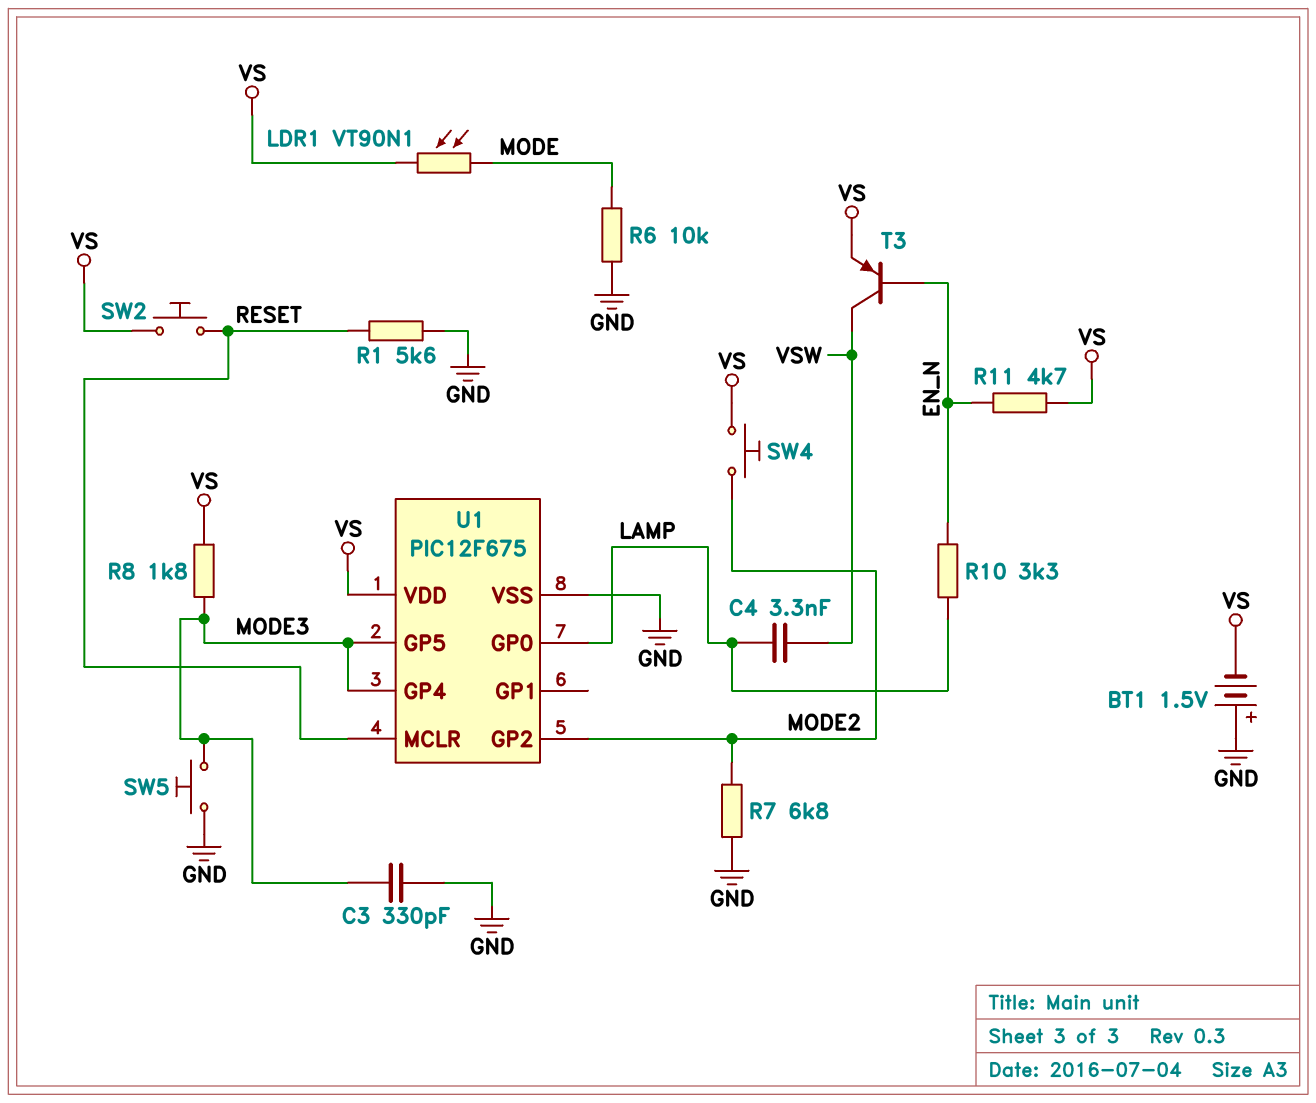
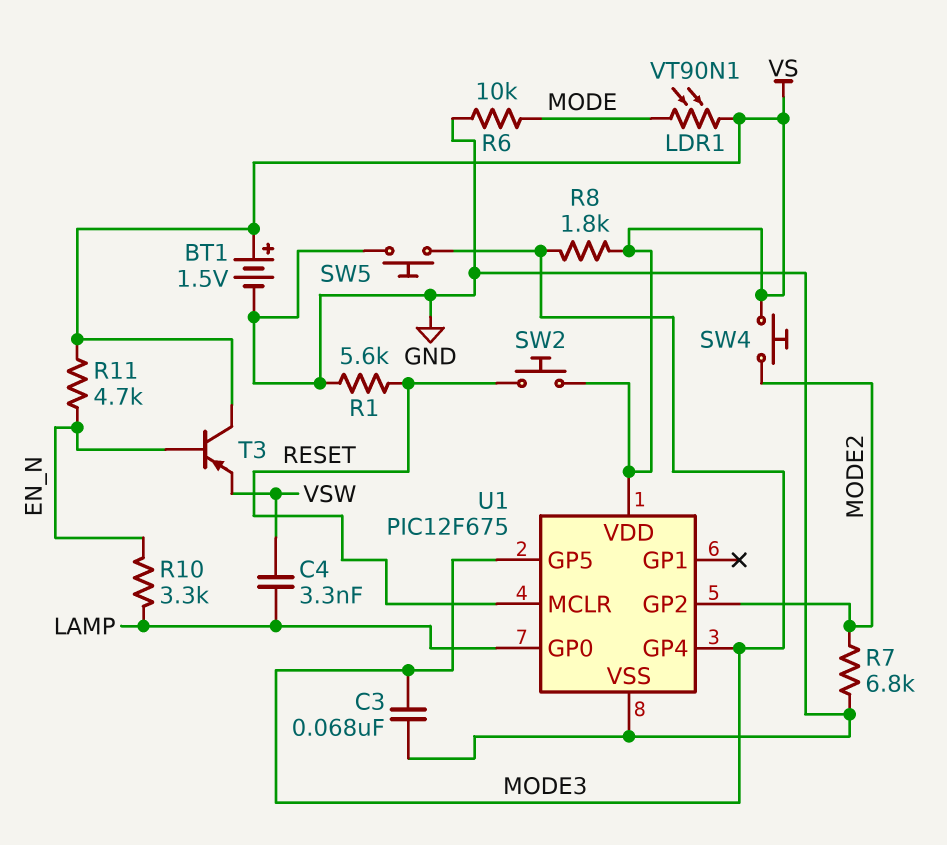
BT1: 1.5V (plus GND, minus VS) -> 1.5V (plus VS, minus GND)
C3: 330pF (GND, MODE3) -> 68nF (GND, MODE3)
T3: PNP (B EN_N, C VSW, E VS) -> PNP (B EN_N, C VS, E VSW)

